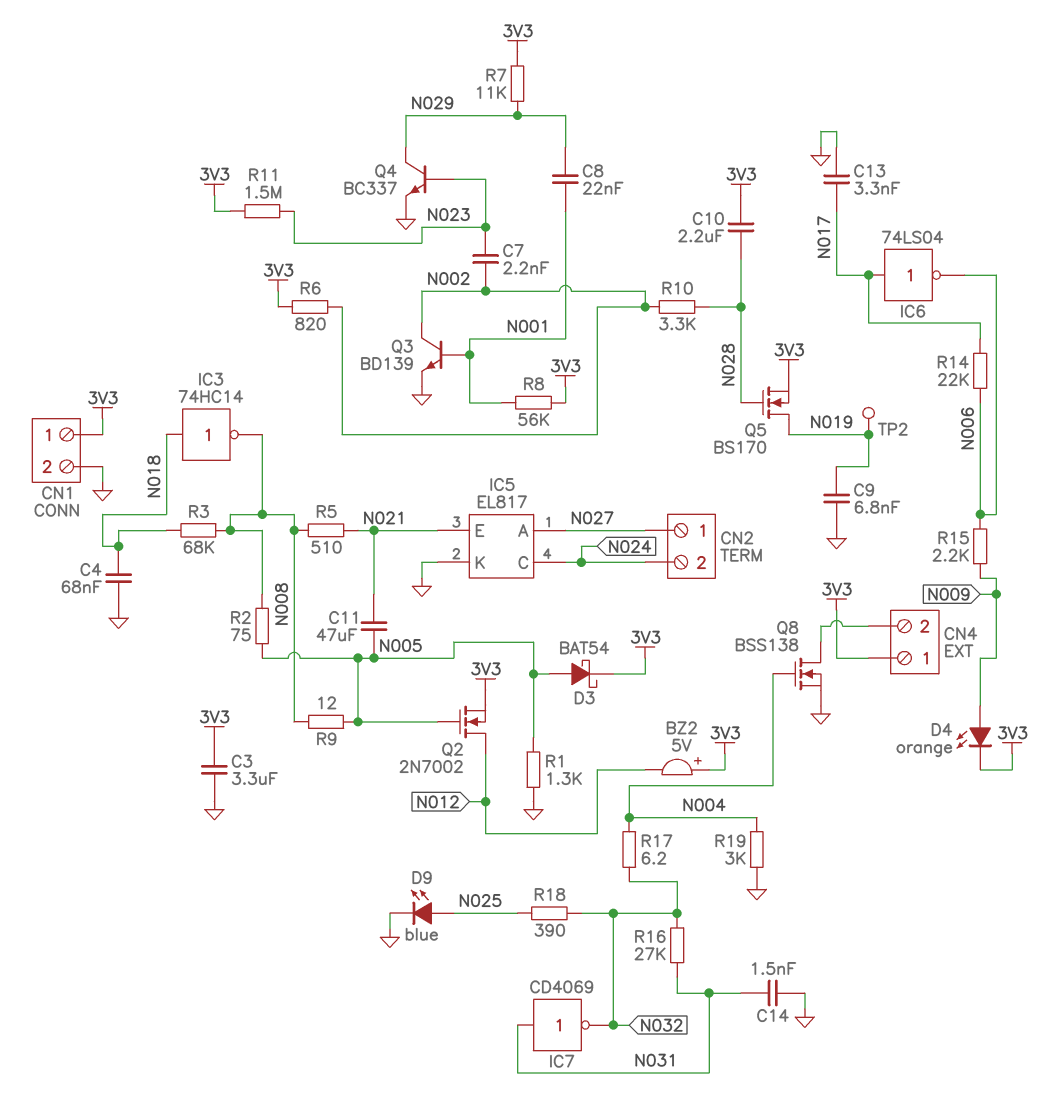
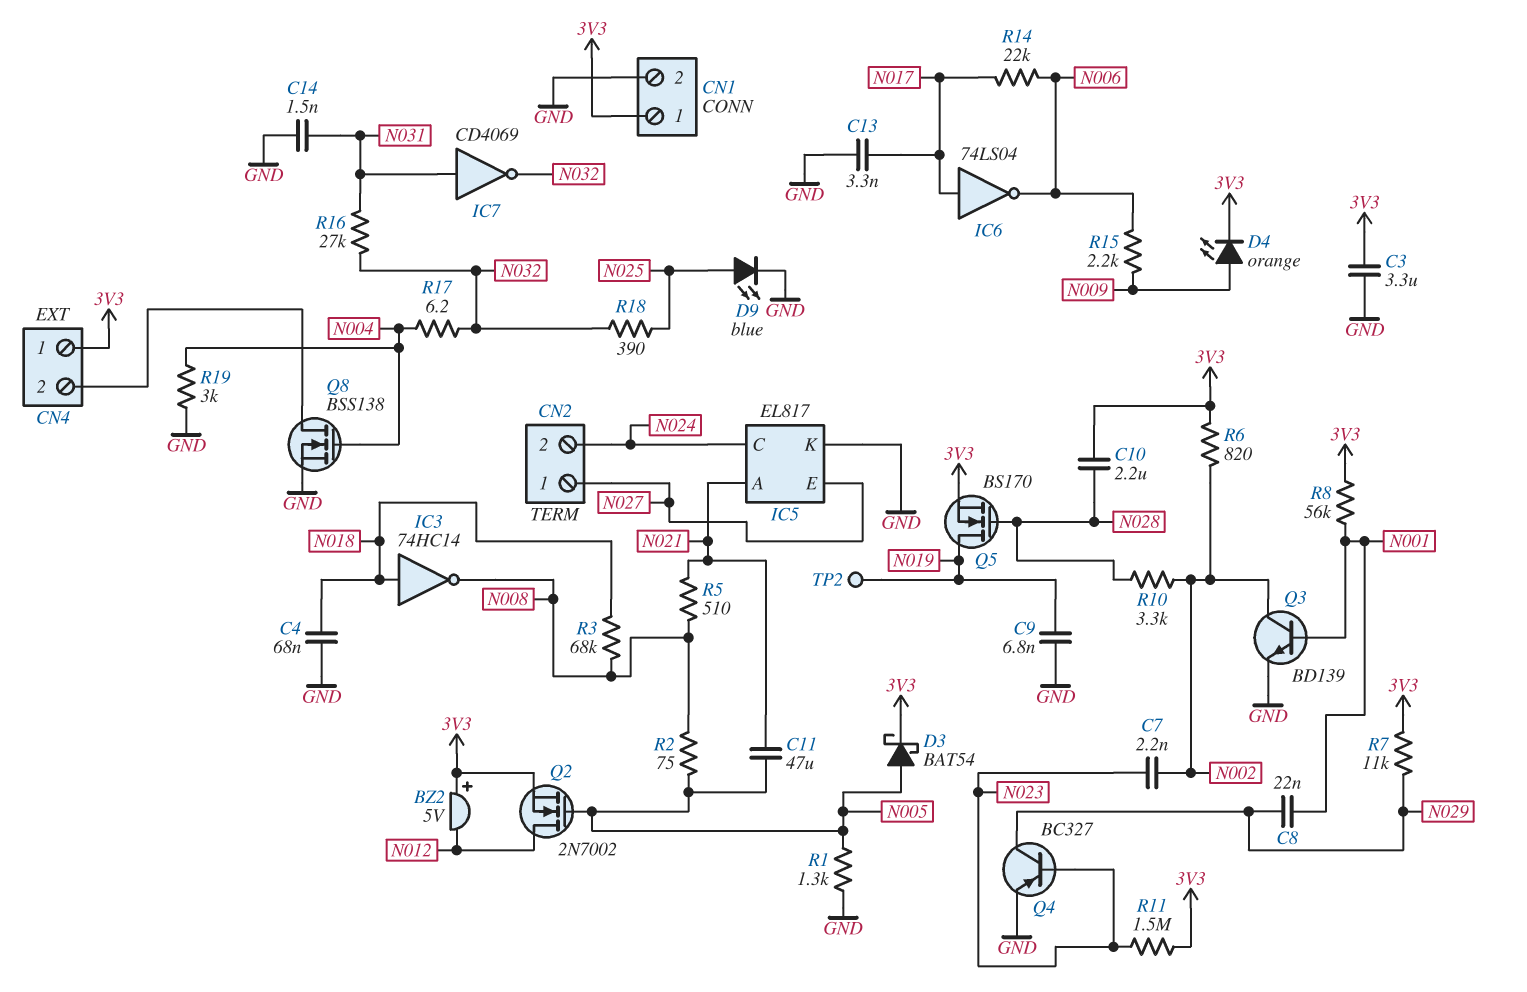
IC5 pin A: N027 -> N021
IC5 pin E: N021 -> N027
Q4: NPN BC337 (B N023, C N029, E GND) -> PNP BC327 (B N023, C N029, E GND)
R9: 12 (N005, N008) -> none

